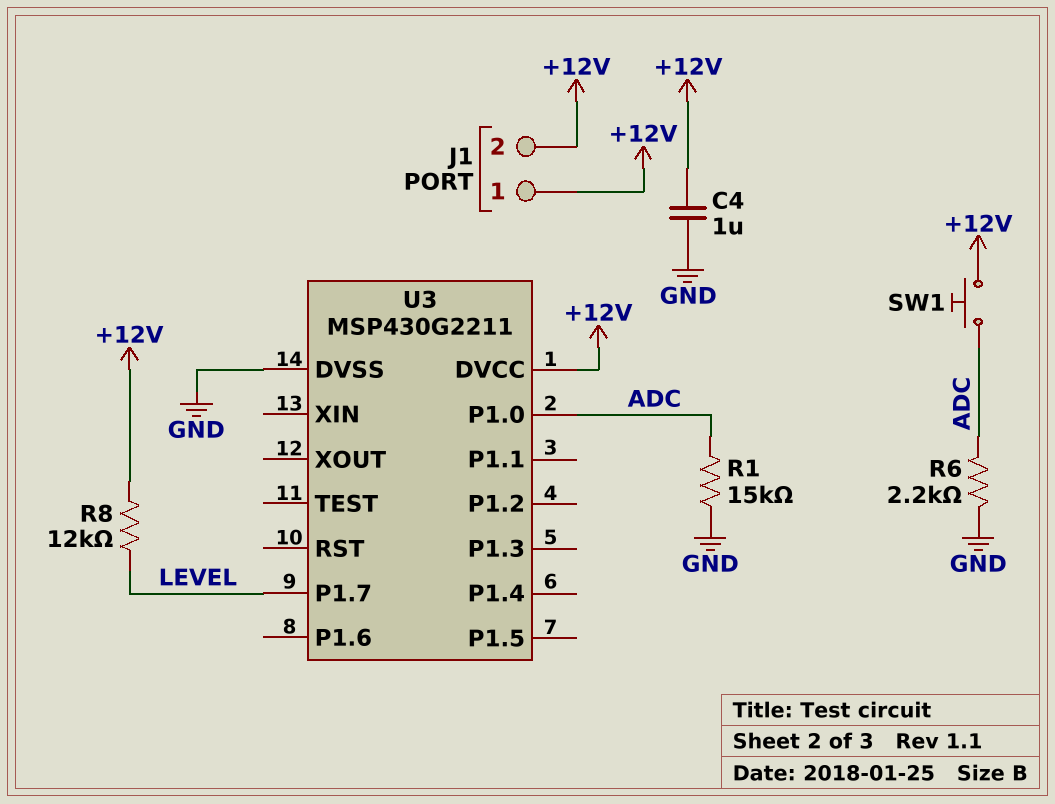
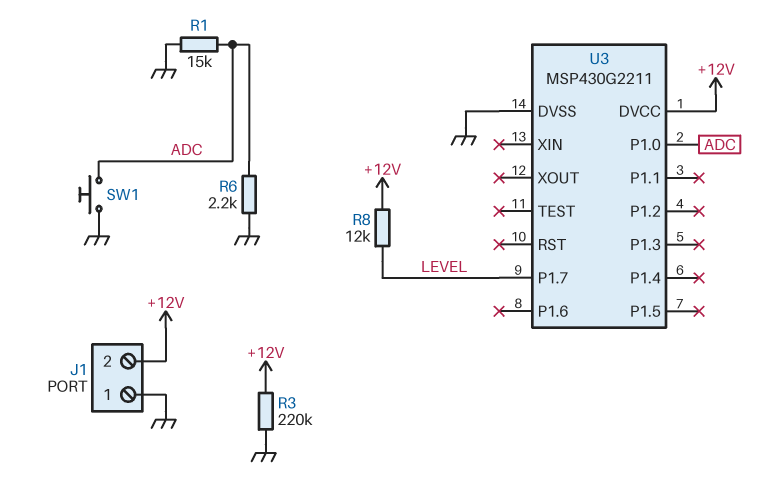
C4: 1uF (+12V, GND) -> none
J1 pin 1: +12V -> GND
R3: none -> 220k (+12V, GND)
SW1: button (+12V, ADC) -> button (ADC, GND)

